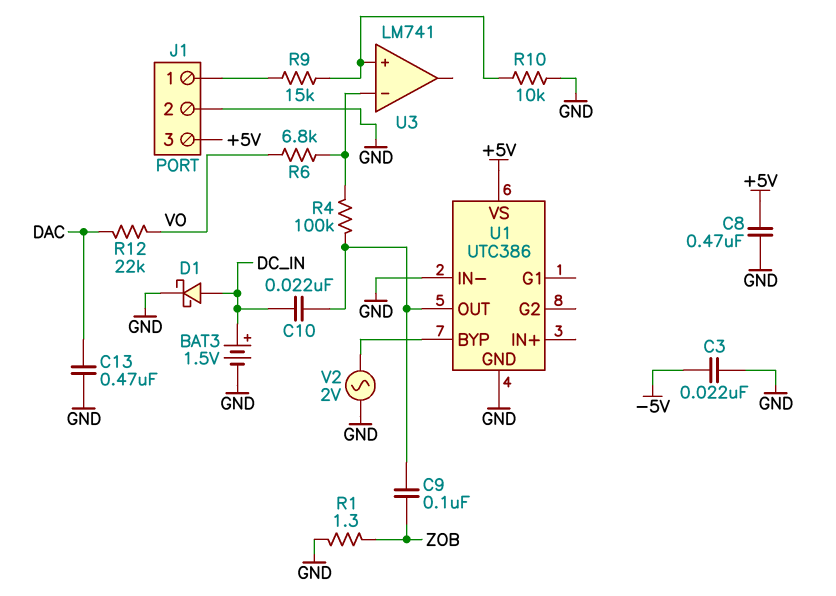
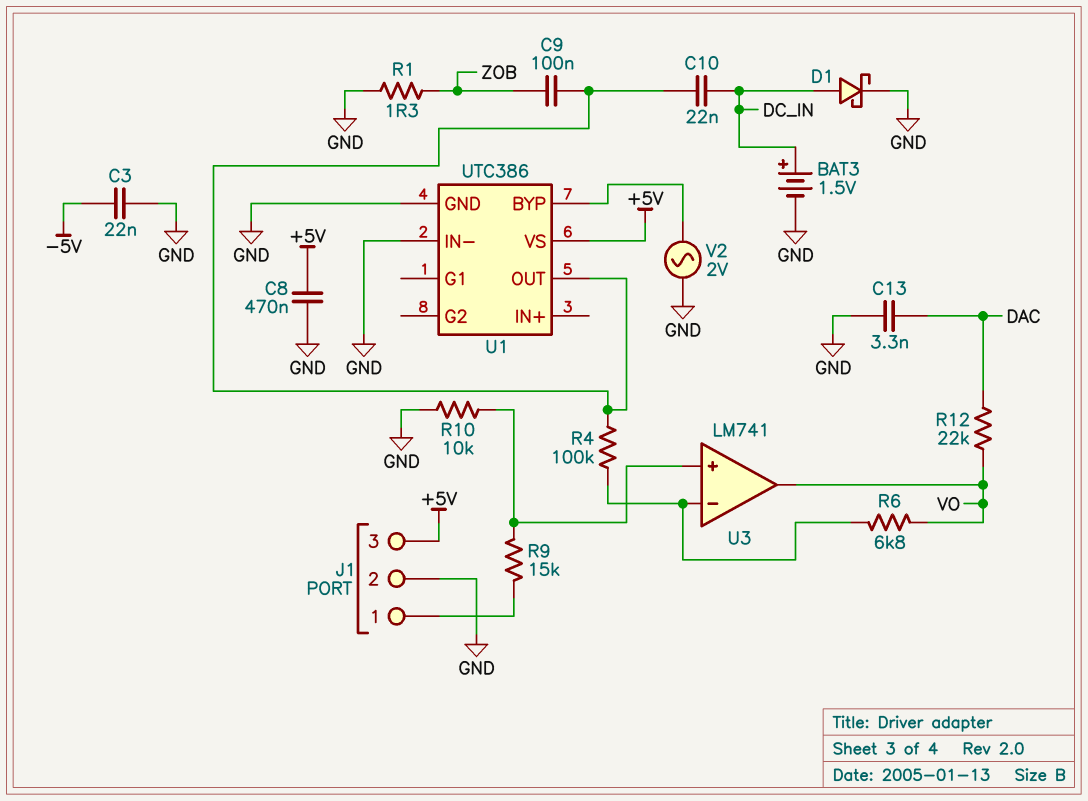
C13: 470nF (DAC, GND) -> 3.3nF (DAC, GND)
U3 pin out: none -> VO

